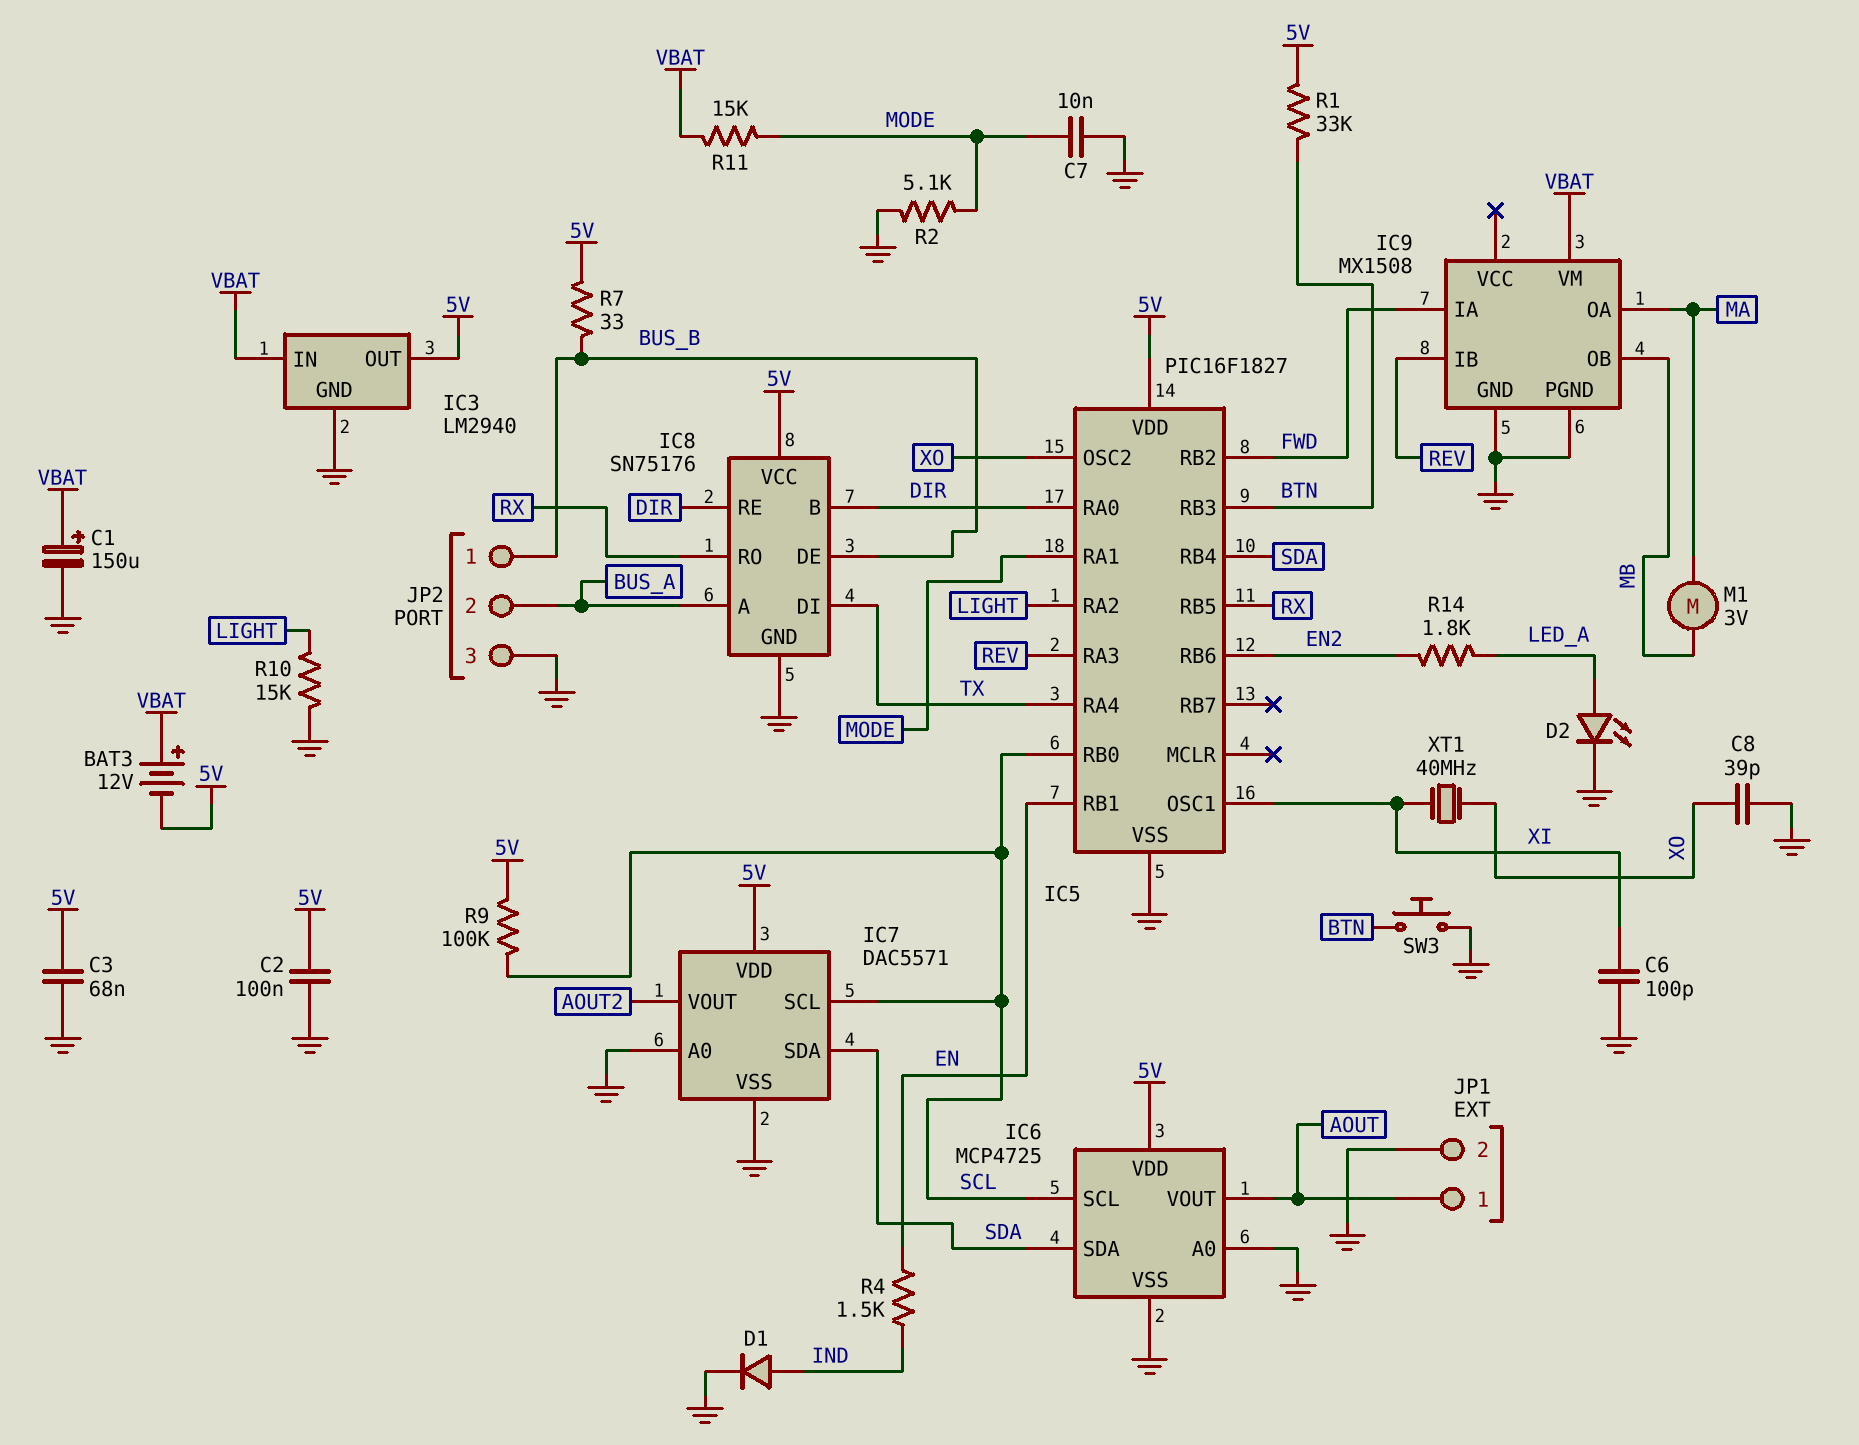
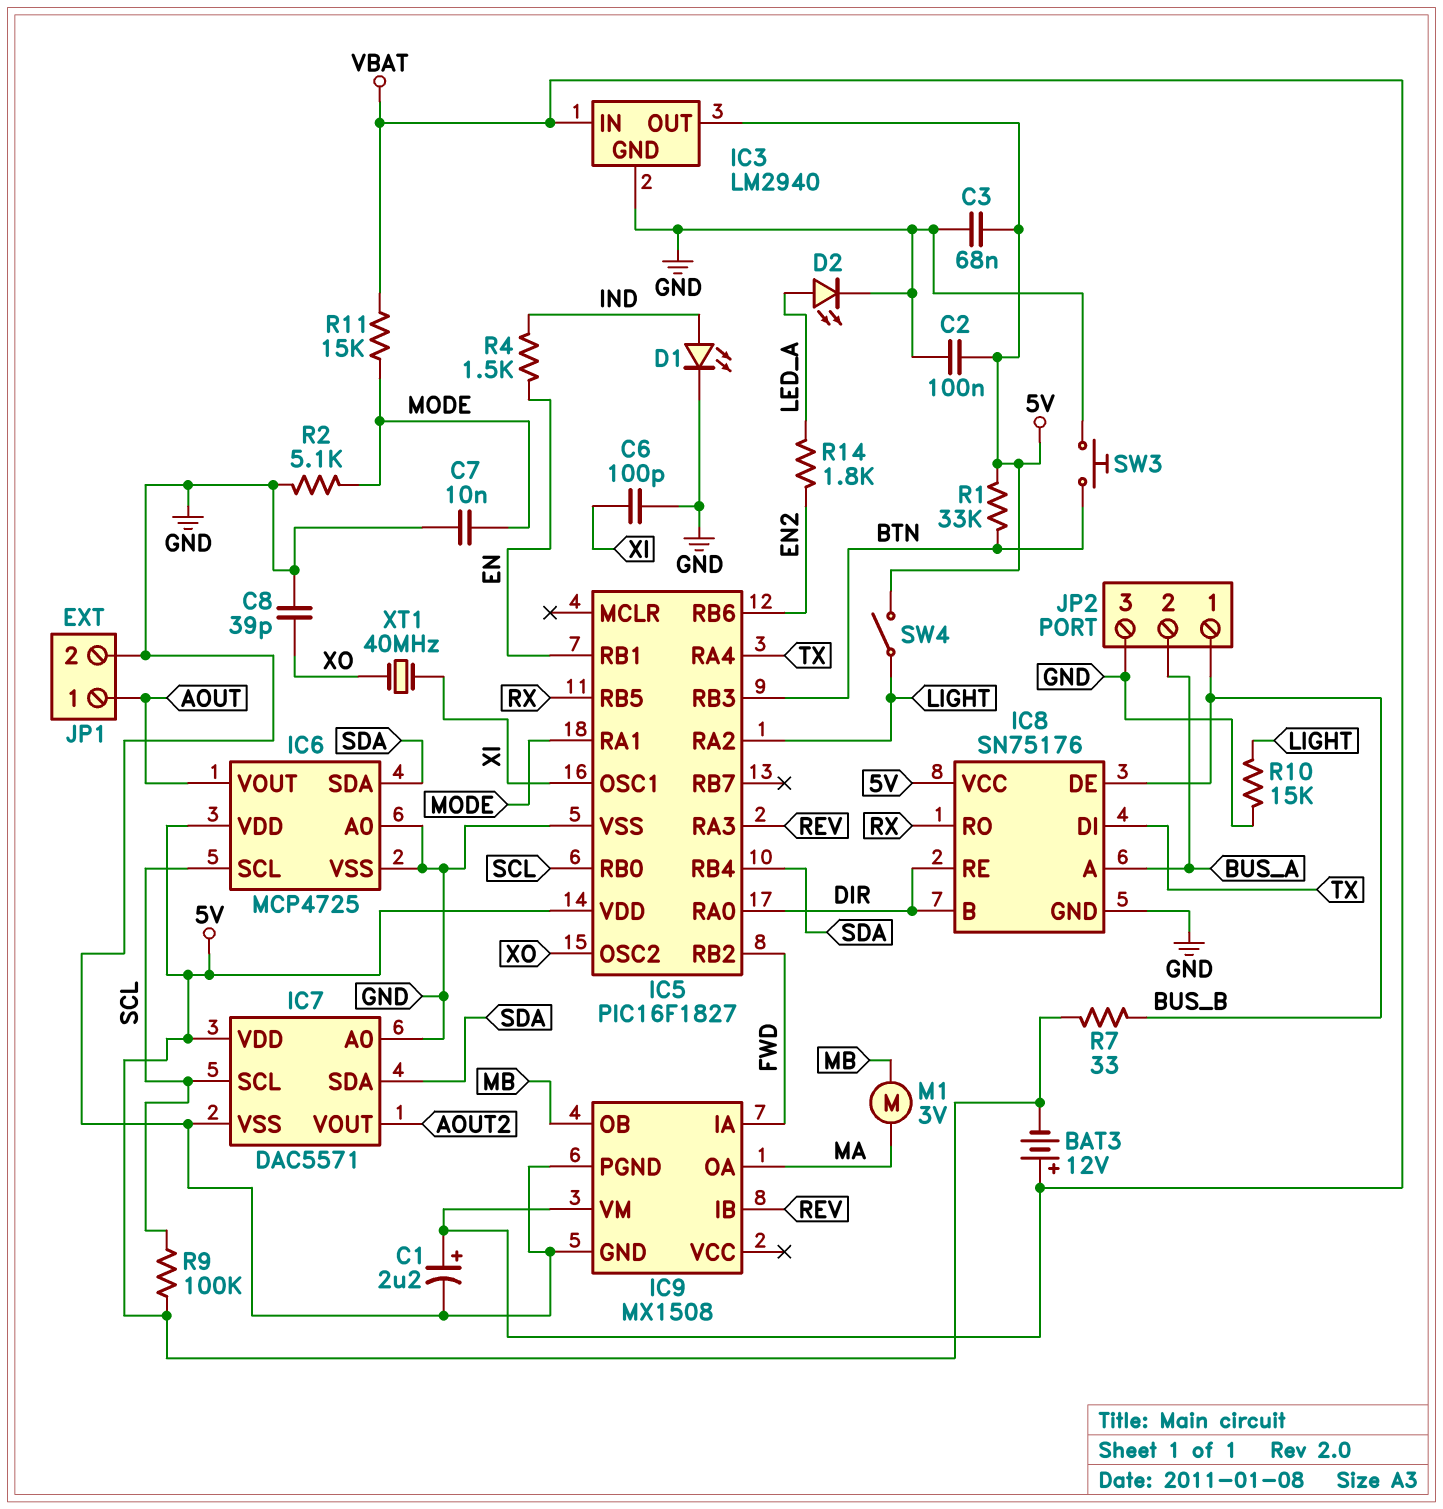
C1: 150uF (plus VBAT, minus GND) -> 2.2uF (plus VBAT, minus GND)
D1: diode (A IND, K GND) -> LED (A IND, K GND)
SW4: none -> switch (5V, LIGHT)

